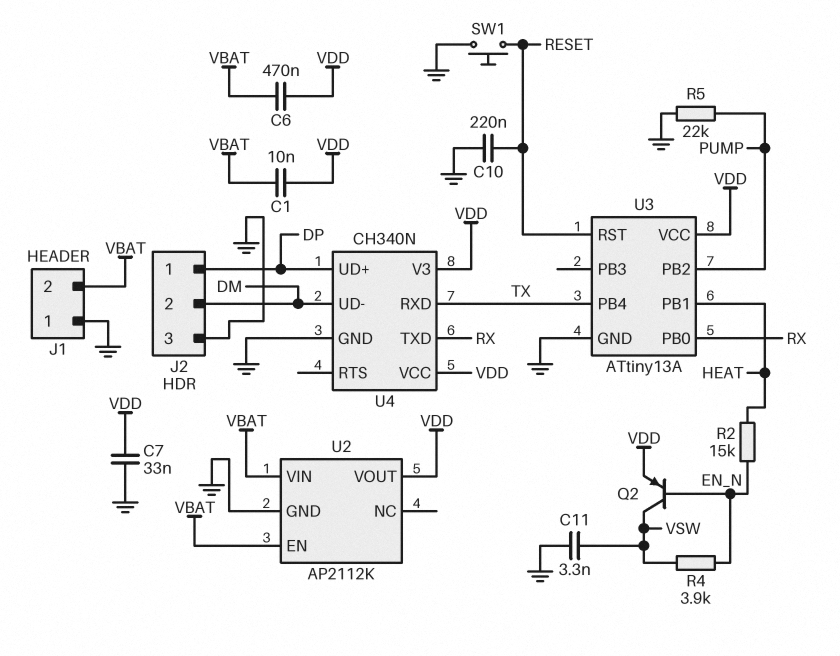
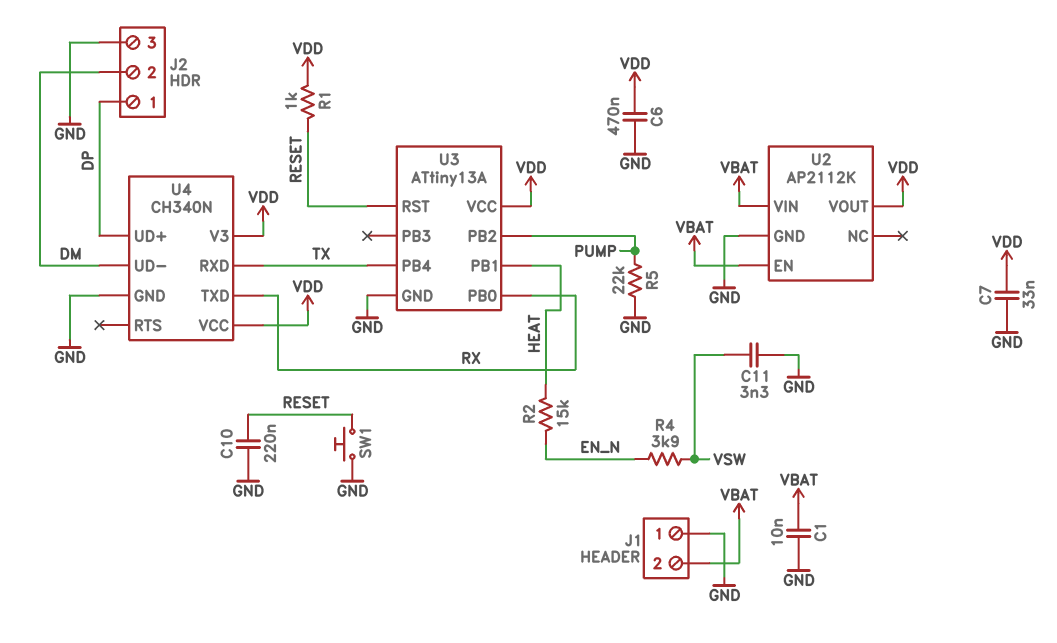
C1: 10nF (VBAT, VDD) -> 10nF (GND, VBAT)
C6: 470nF (VBAT, VDD) -> 470nF (GND, VDD)
Q2: PNP (B EN_N, C VSW, E VDD) -> none
R1: none -> 1k (RESET, VDD)

